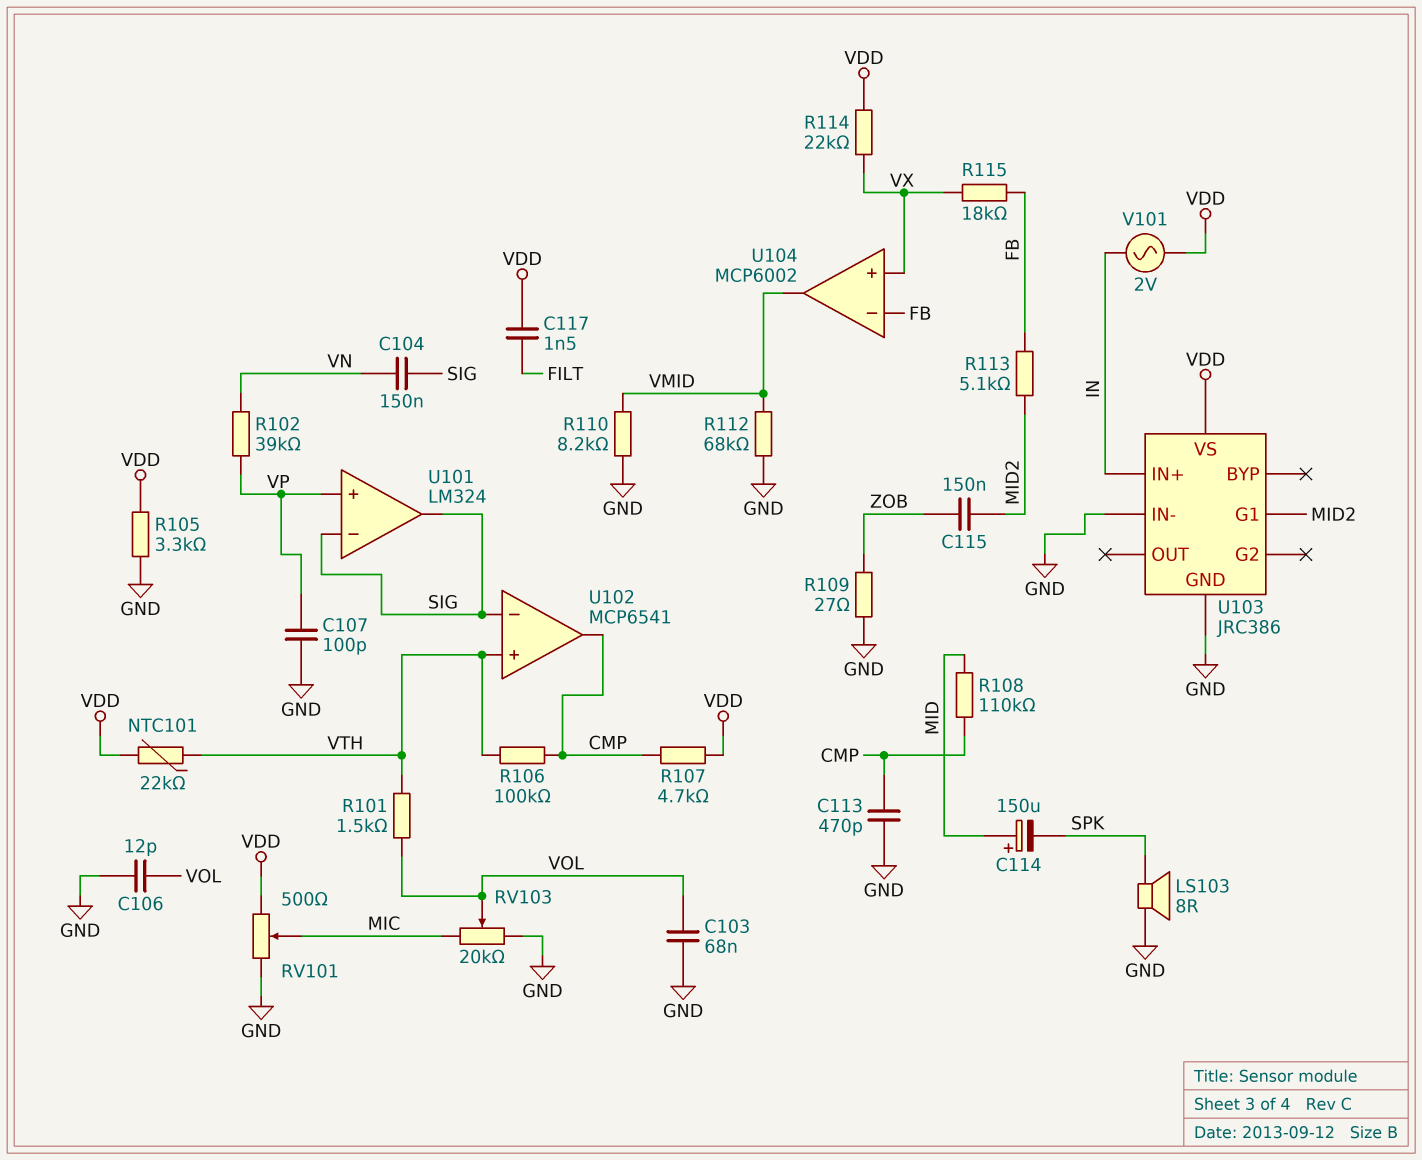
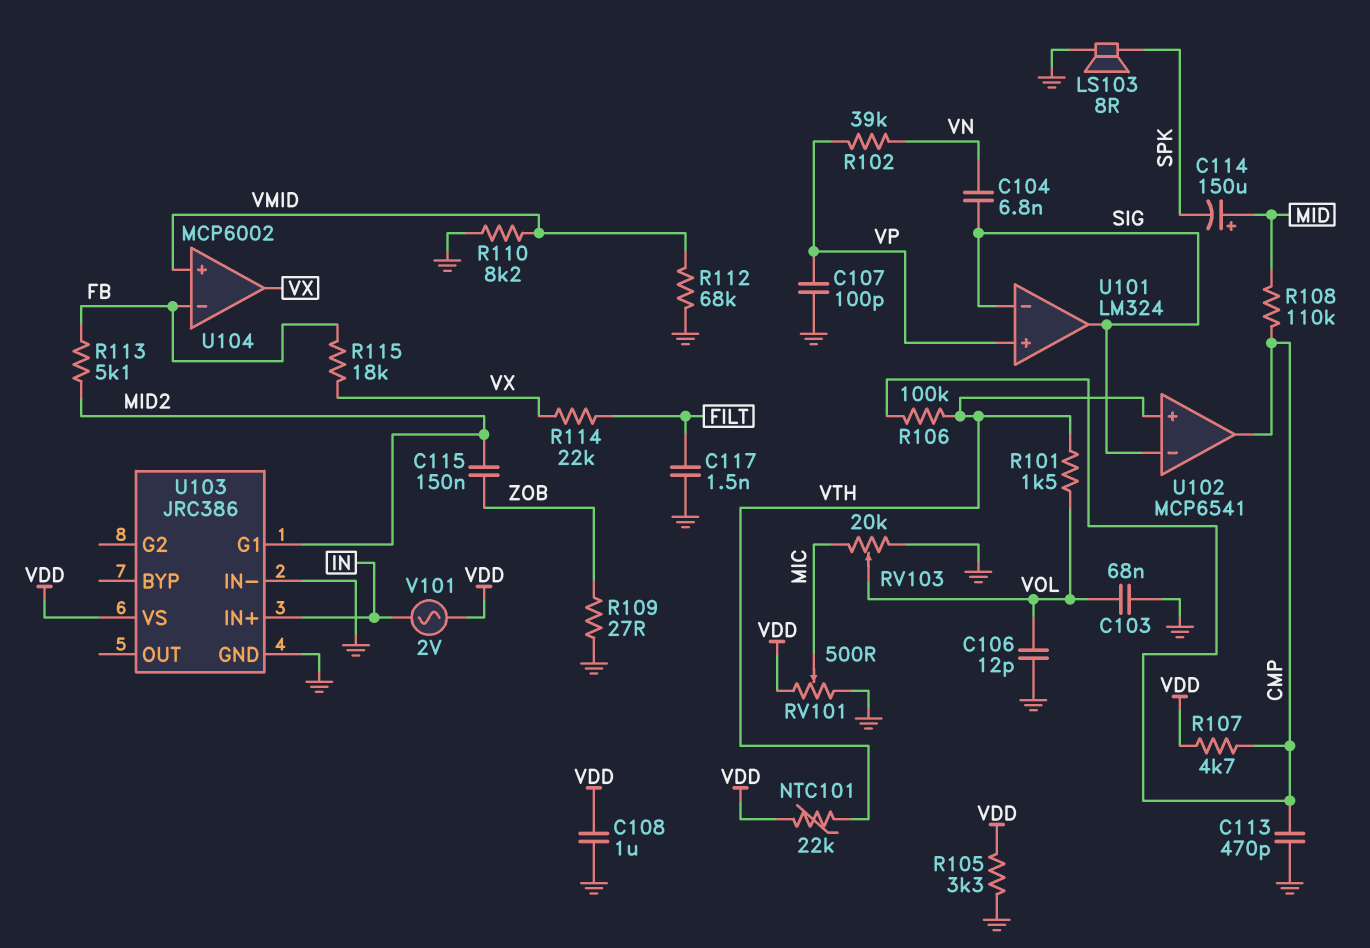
C104: 150nF (SIG, VN) -> 6.8nF (SIG, VN)
C108: none -> 1uF (GND, VDD)
C117: 1.5nF (FILT, VDD) -> 1.5nF (FILT, GND)
R114: 22k (VDD, VX) -> 22k (FILT, VX)
U104 pin in+: VX -> VMID
U104 pin out: VMID -> VX

